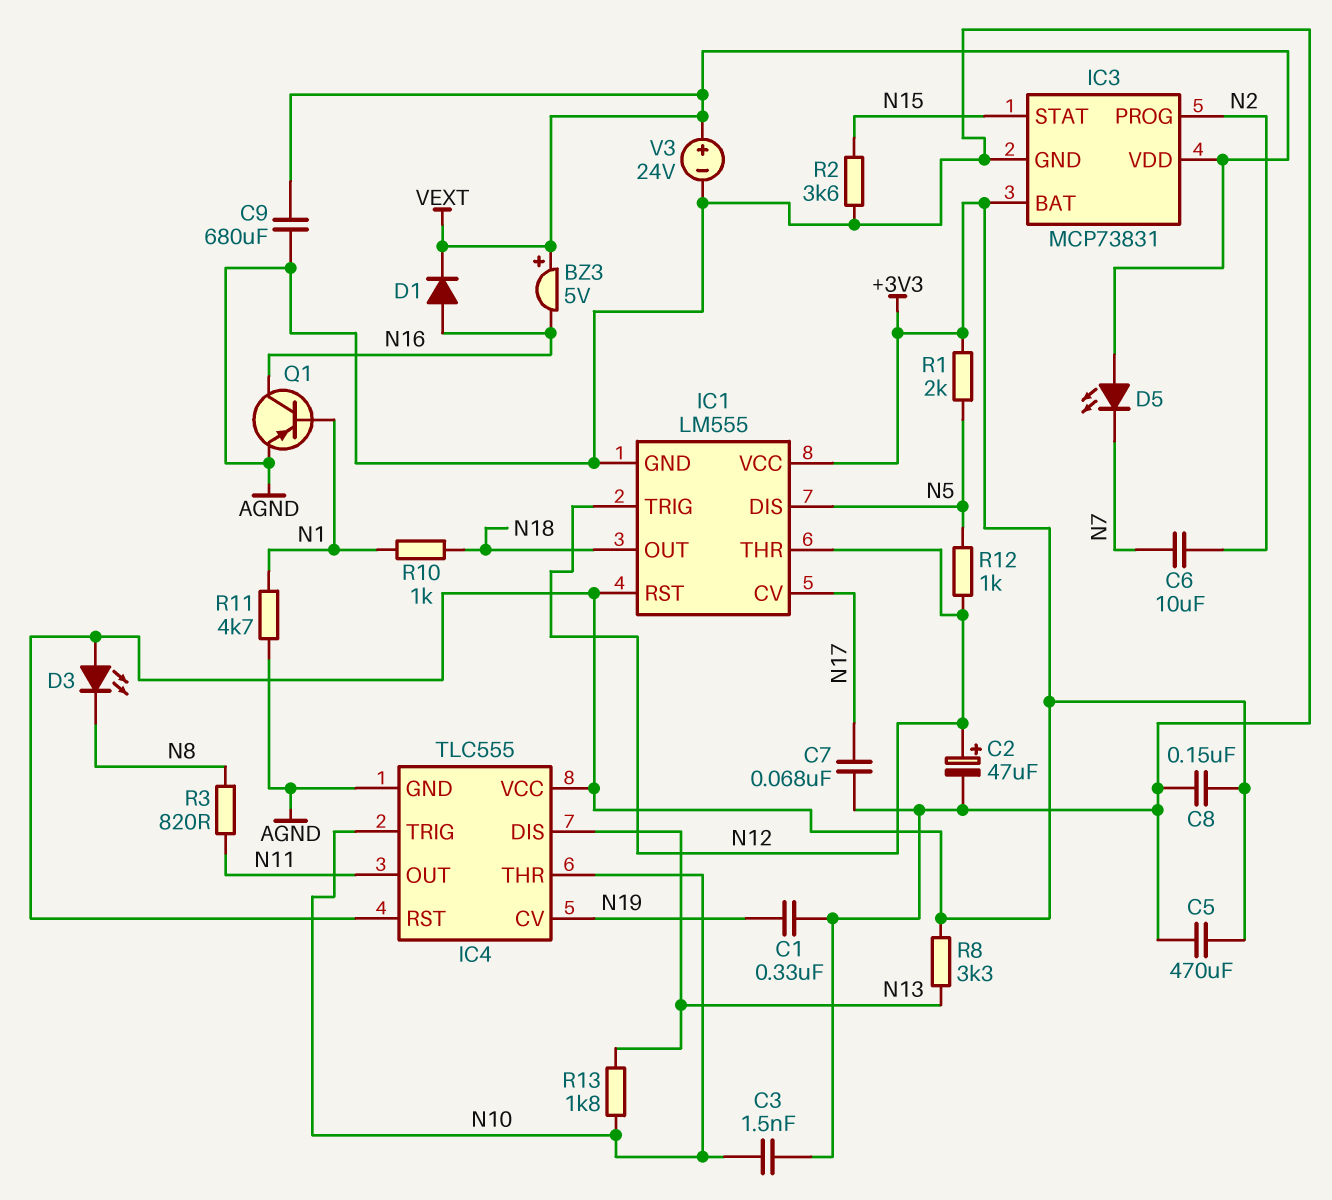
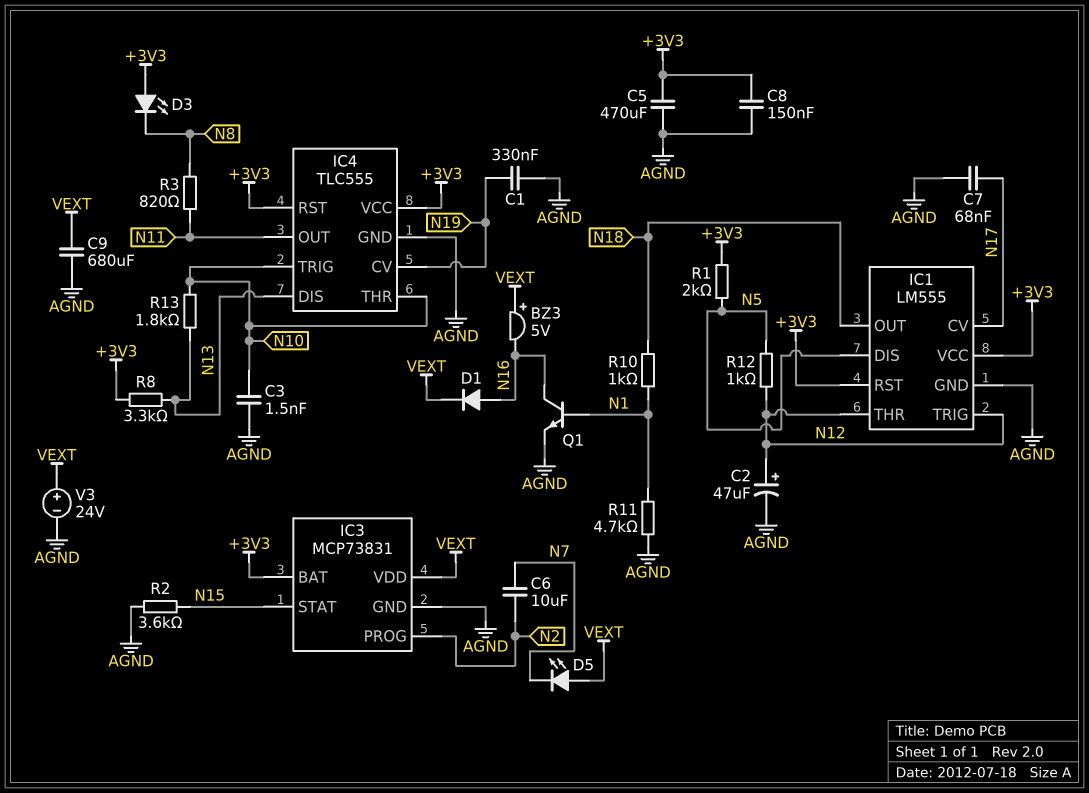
Q1: PNP (B N1, C N16, E AGND) -> NPN (B N1, C N16, E AGND)

